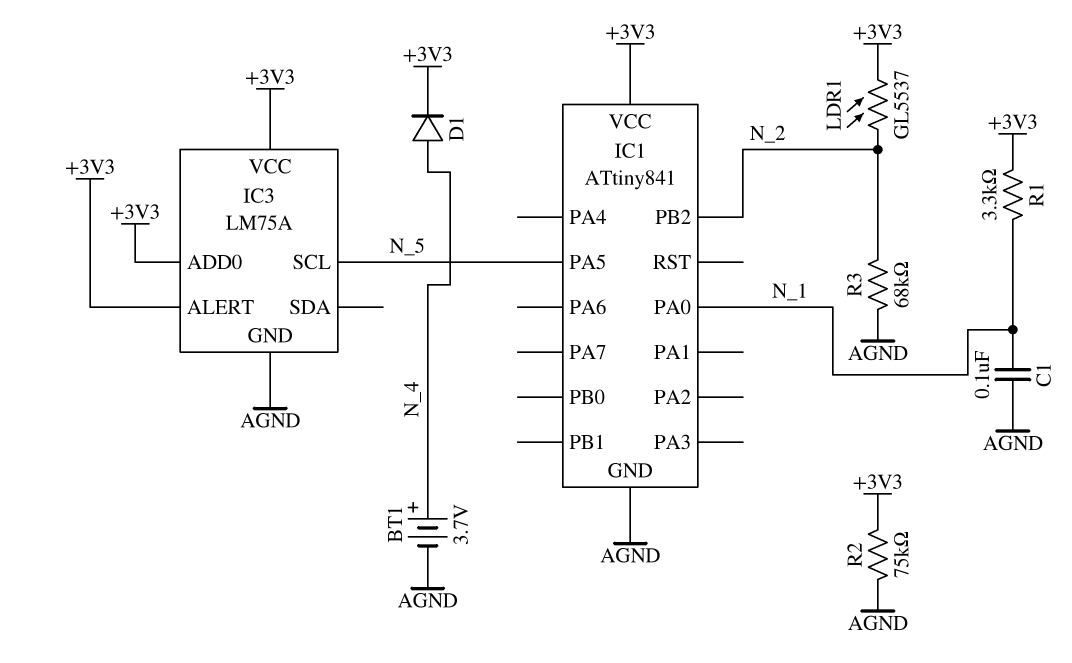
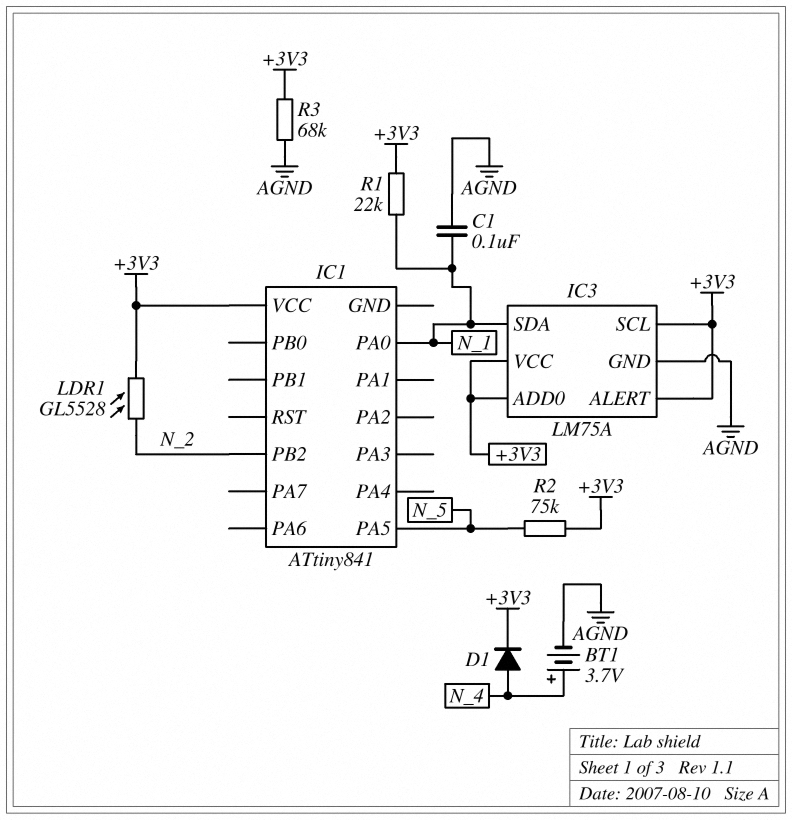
IC1 pin GND: AGND -> none
IC3 pin SCL: N_5 -> +3V3
IC3 pin SDA: none -> N_1
LDR1: GL5537 (+3V3, N_2) -> GL5528 (+3V3, N_2)
R1: 3.3k (+3V3, N_1) -> 22k (+3V3, N_1)
R2: 75k (+3V3, AGND) -> 75k (+3V3, N_5)
R3: 68k (AGND, N_2) -> 68k (+3V3, AGND)

